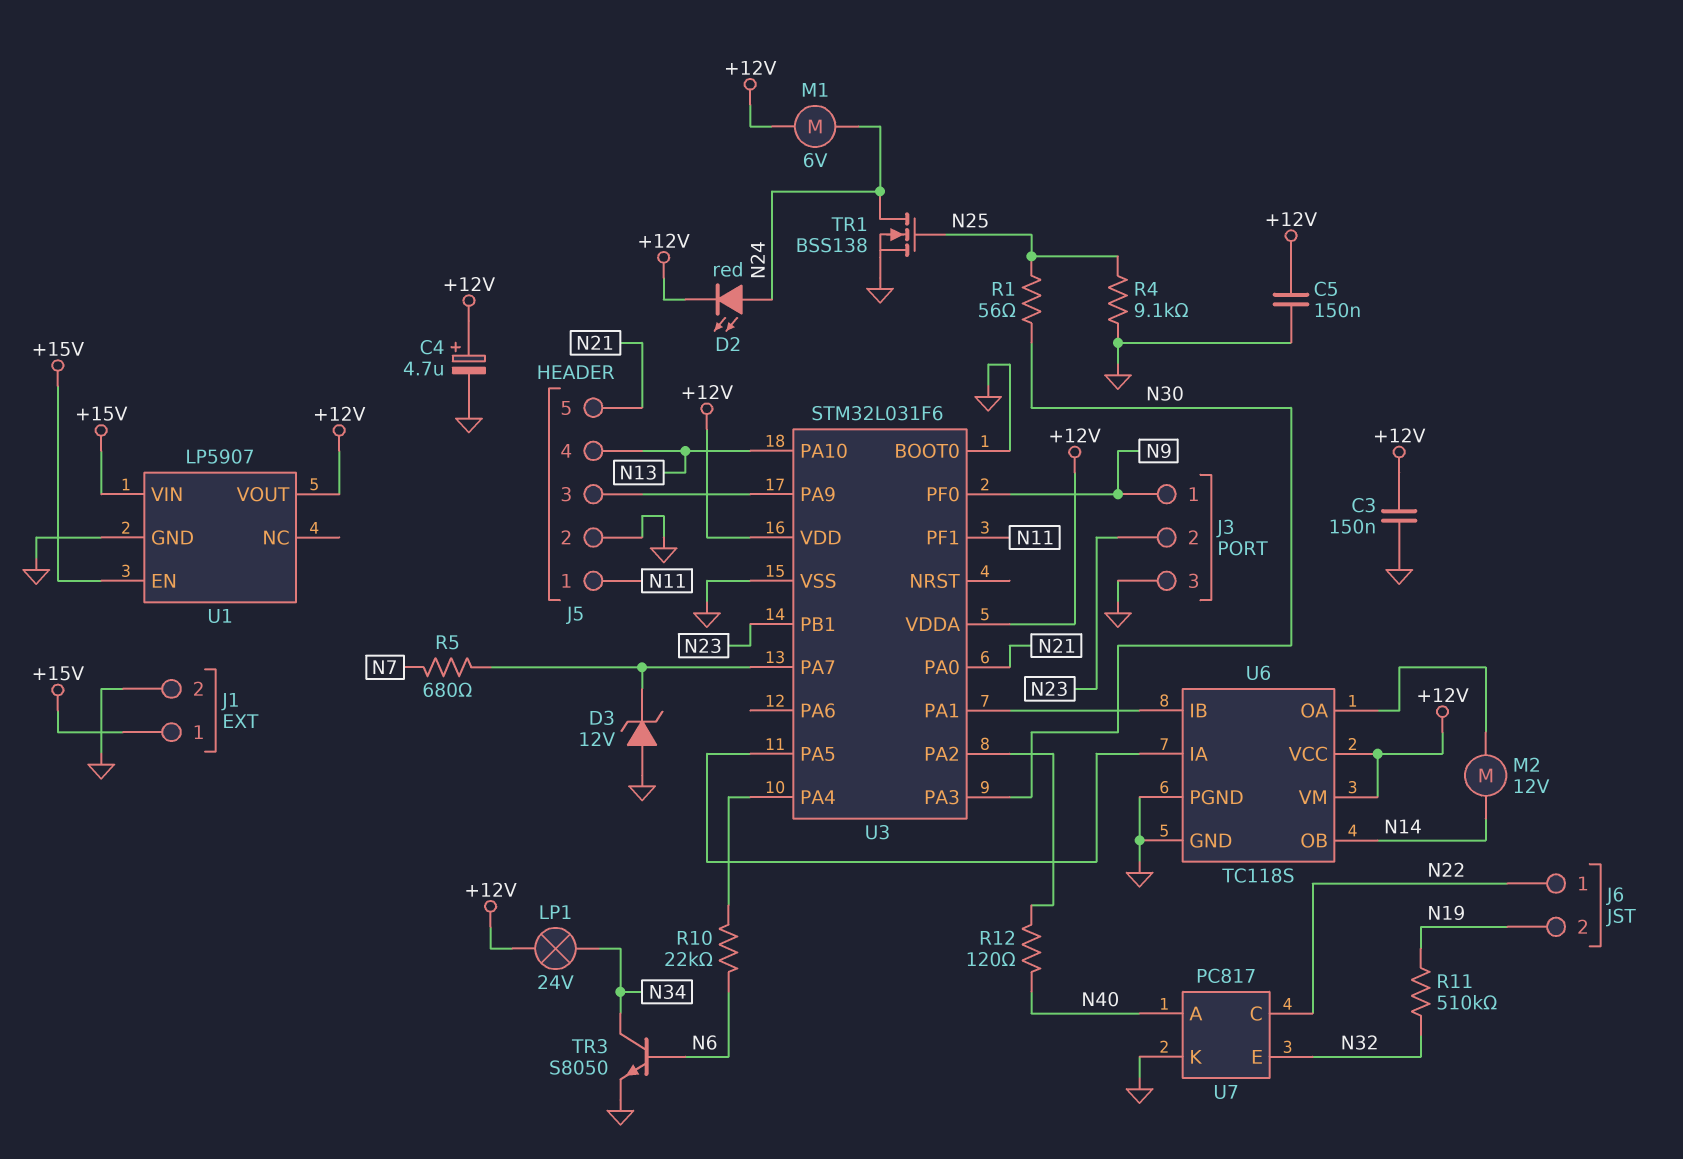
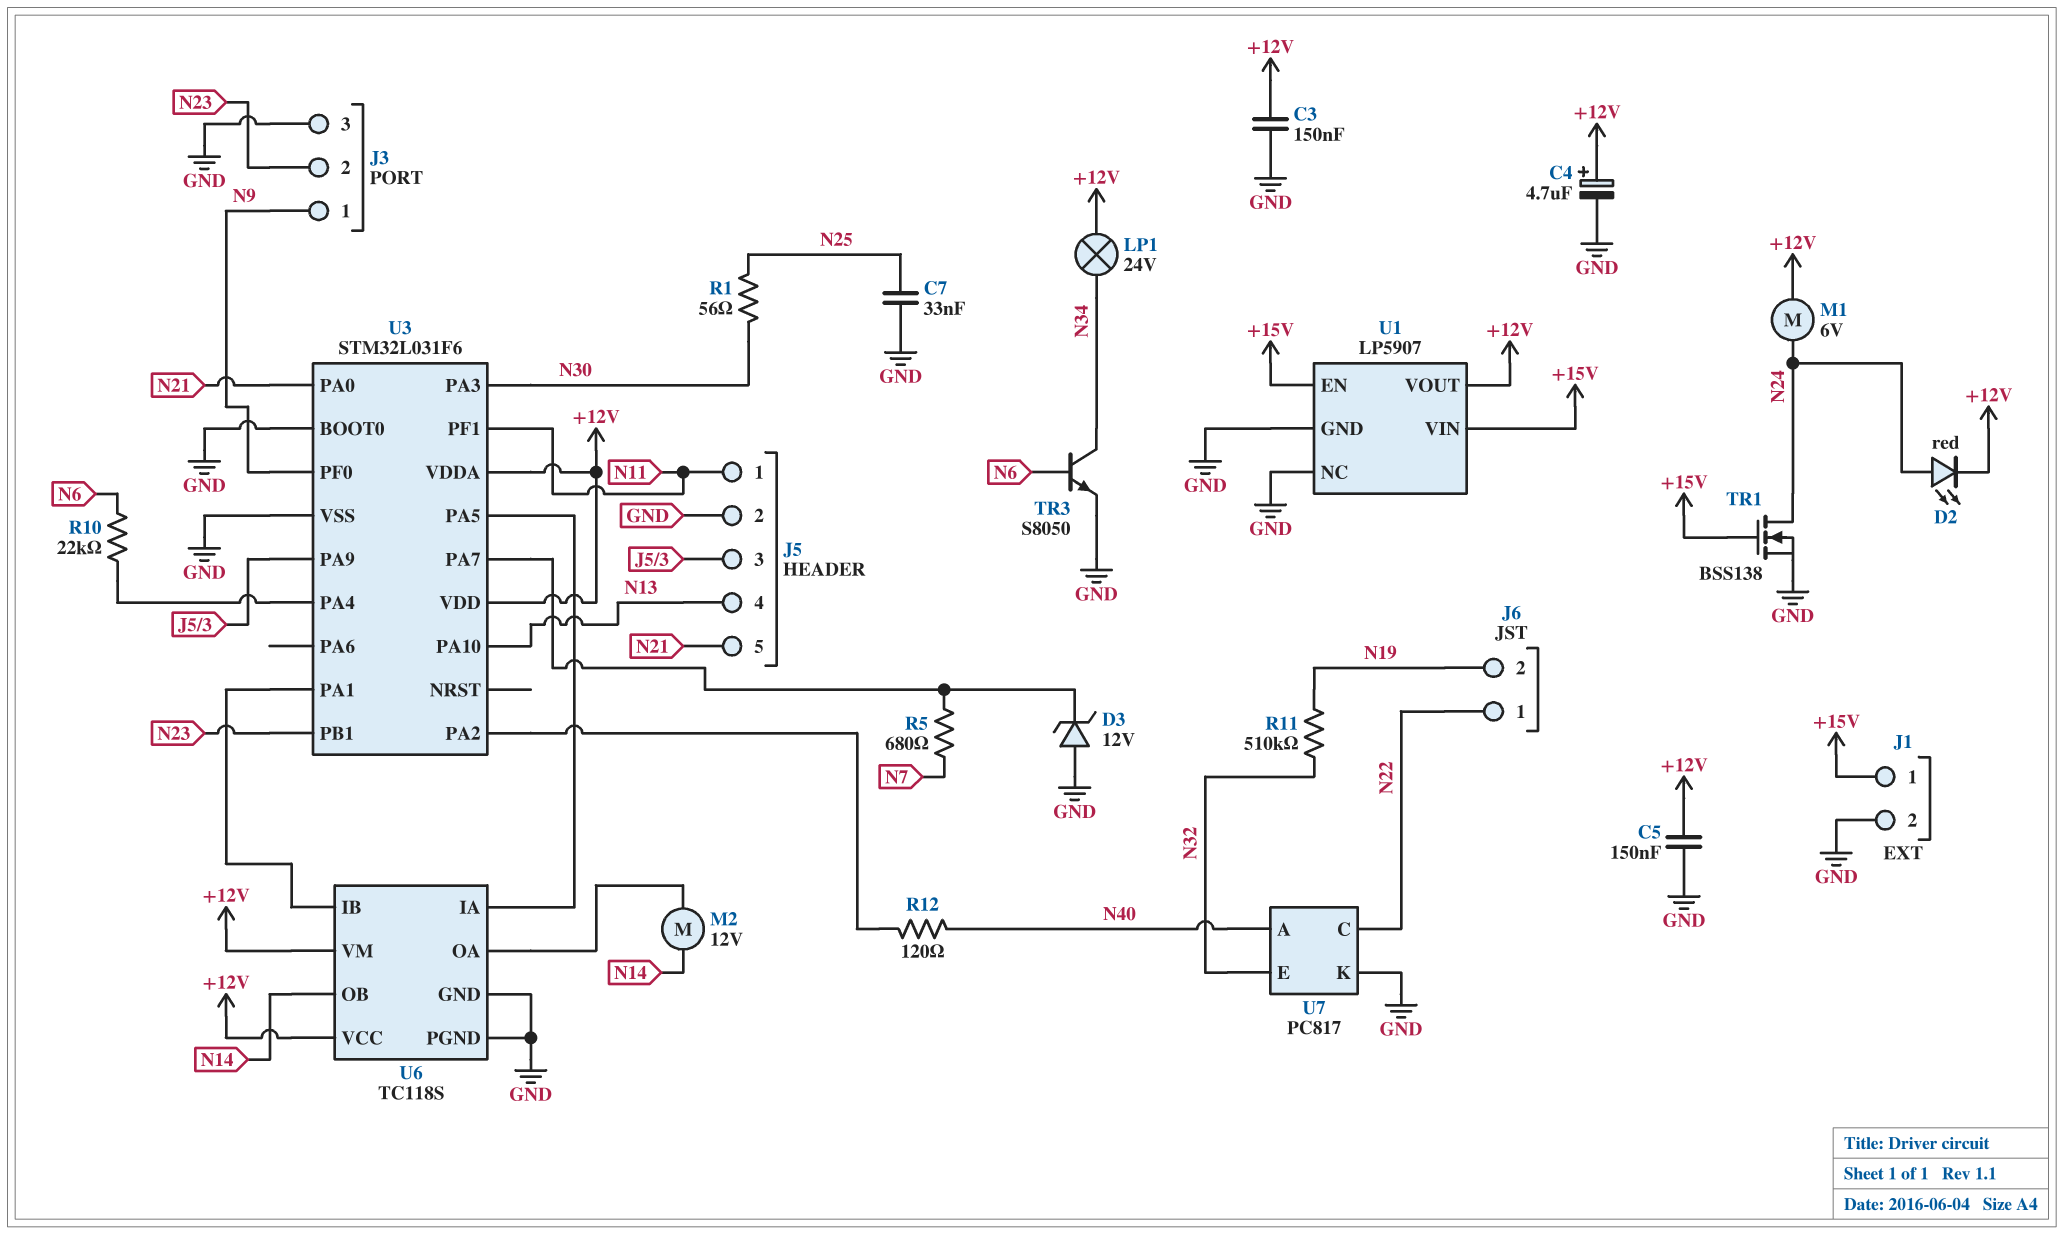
C7: none -> 33nF (GND, N25)
R4: 9.1k (GND, N25) -> none
TR1: NMOS BSS138 (G N25, D N24, S GND) -> NMOS BSS138 (G +15V, D N24, S GND)
U1 pin NC: none -> GND

